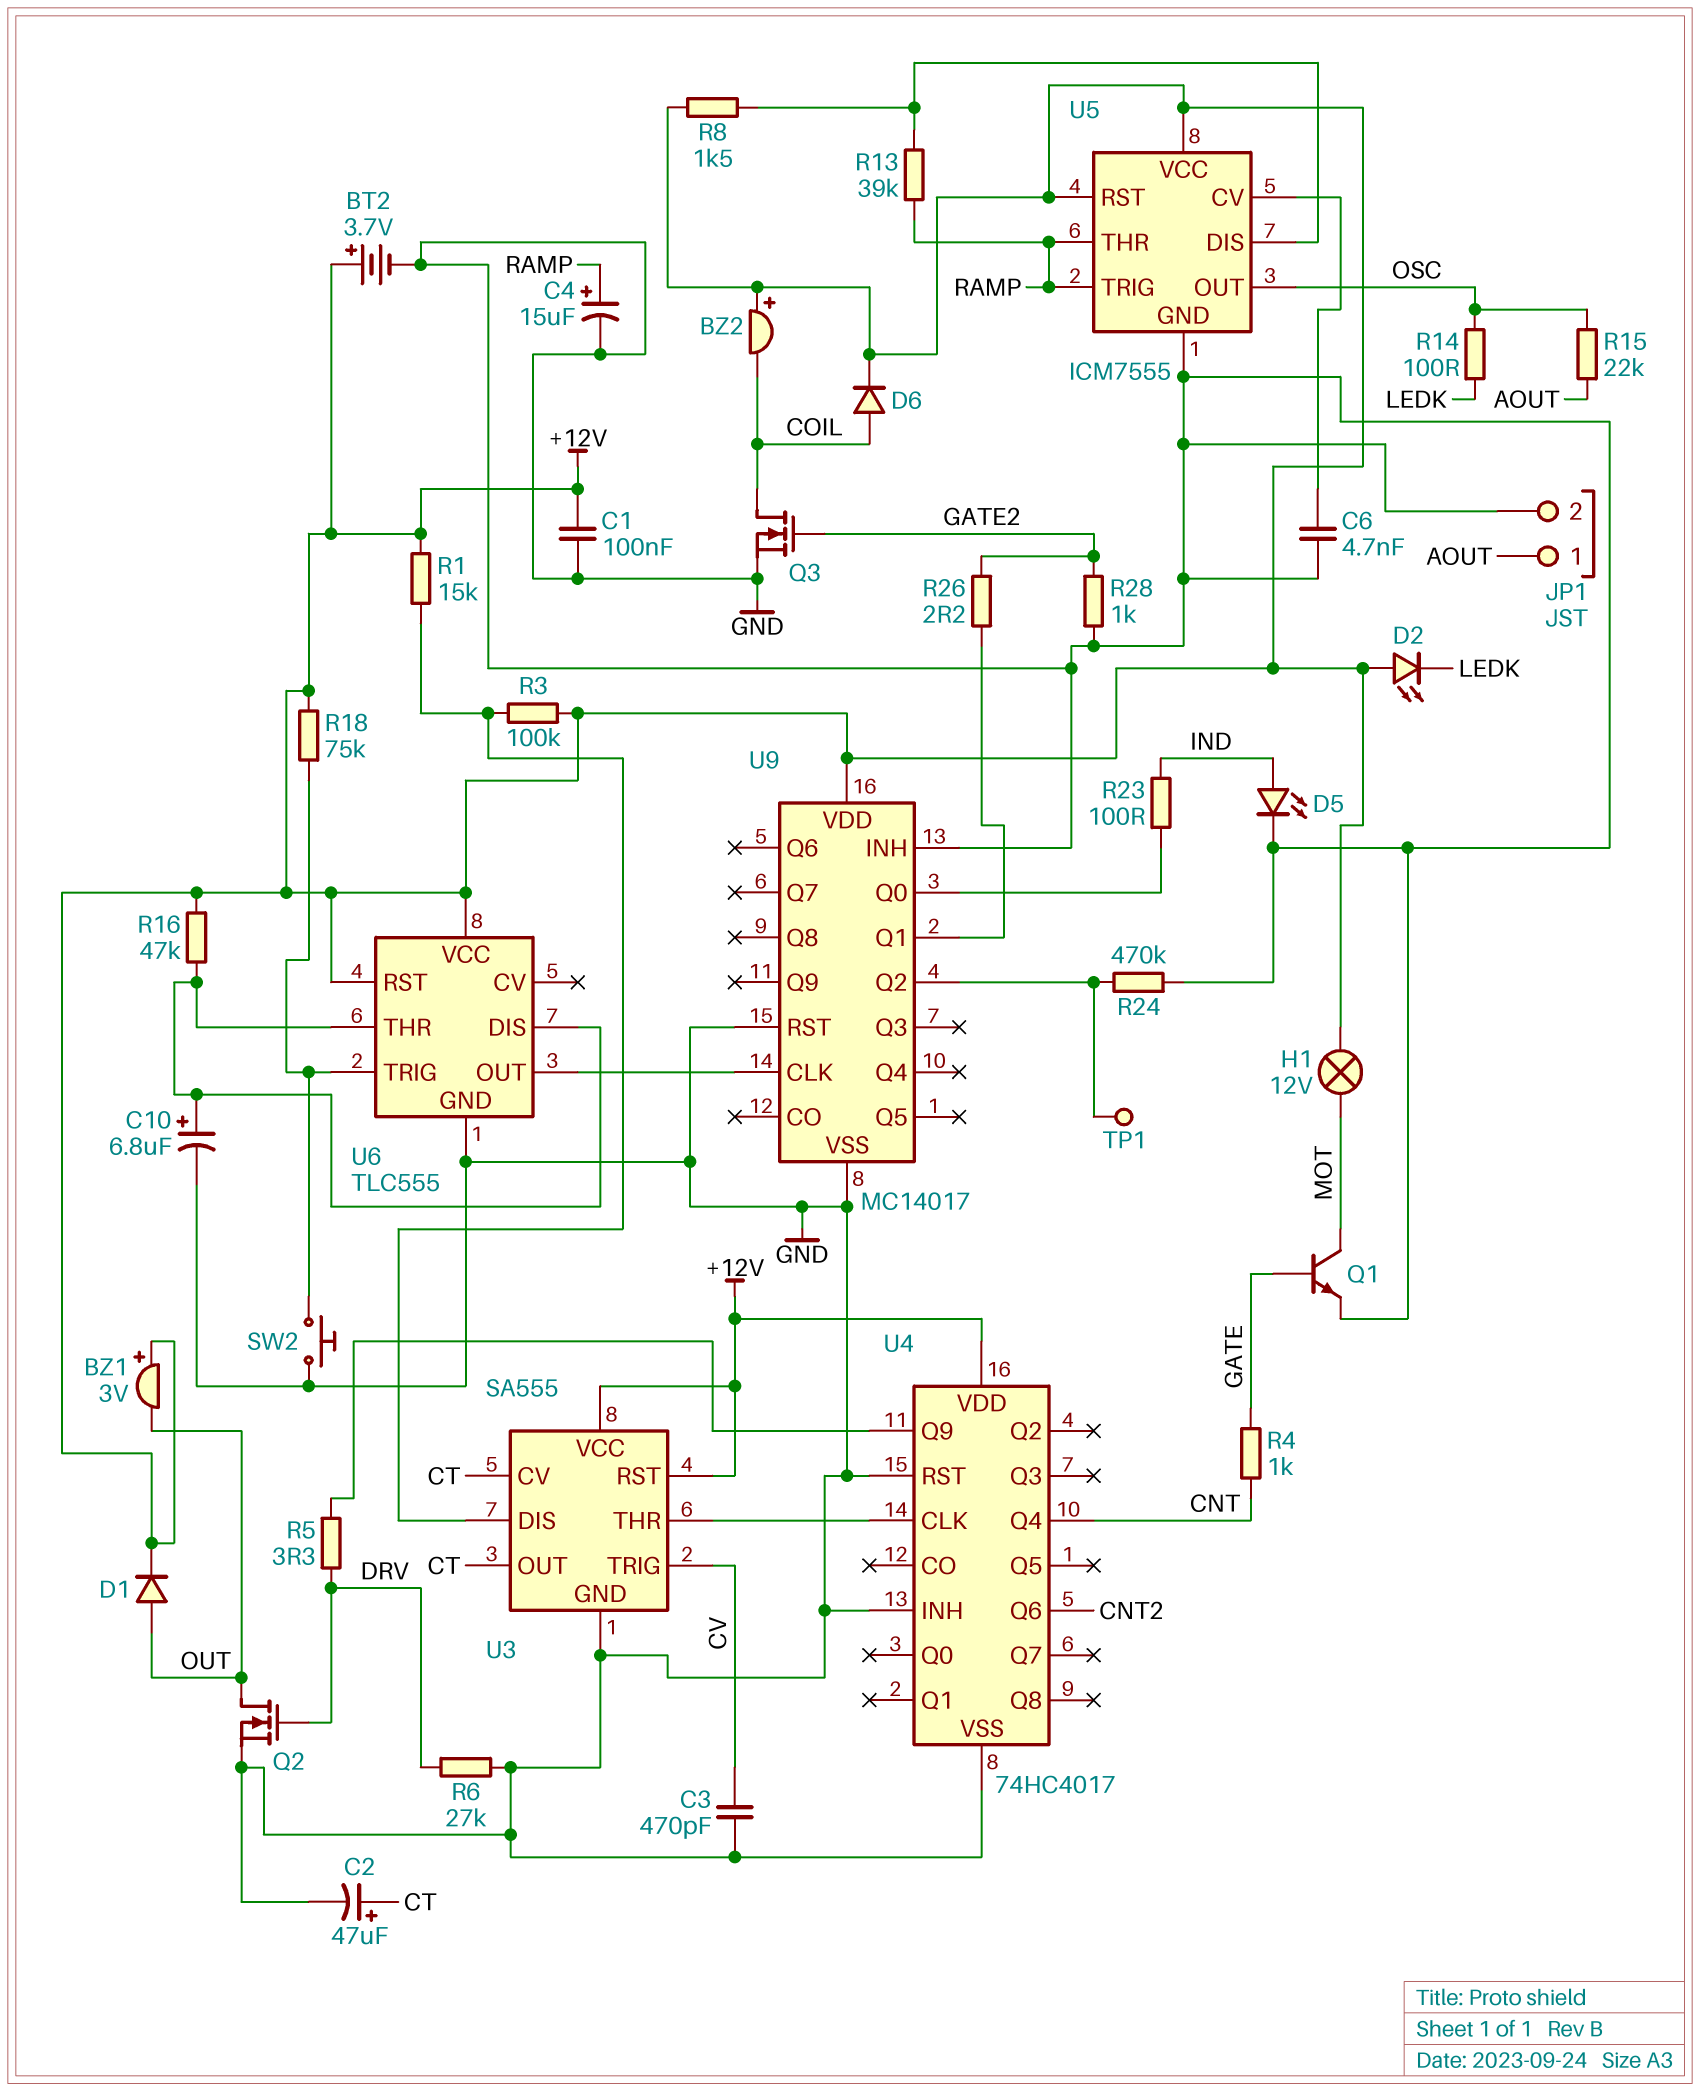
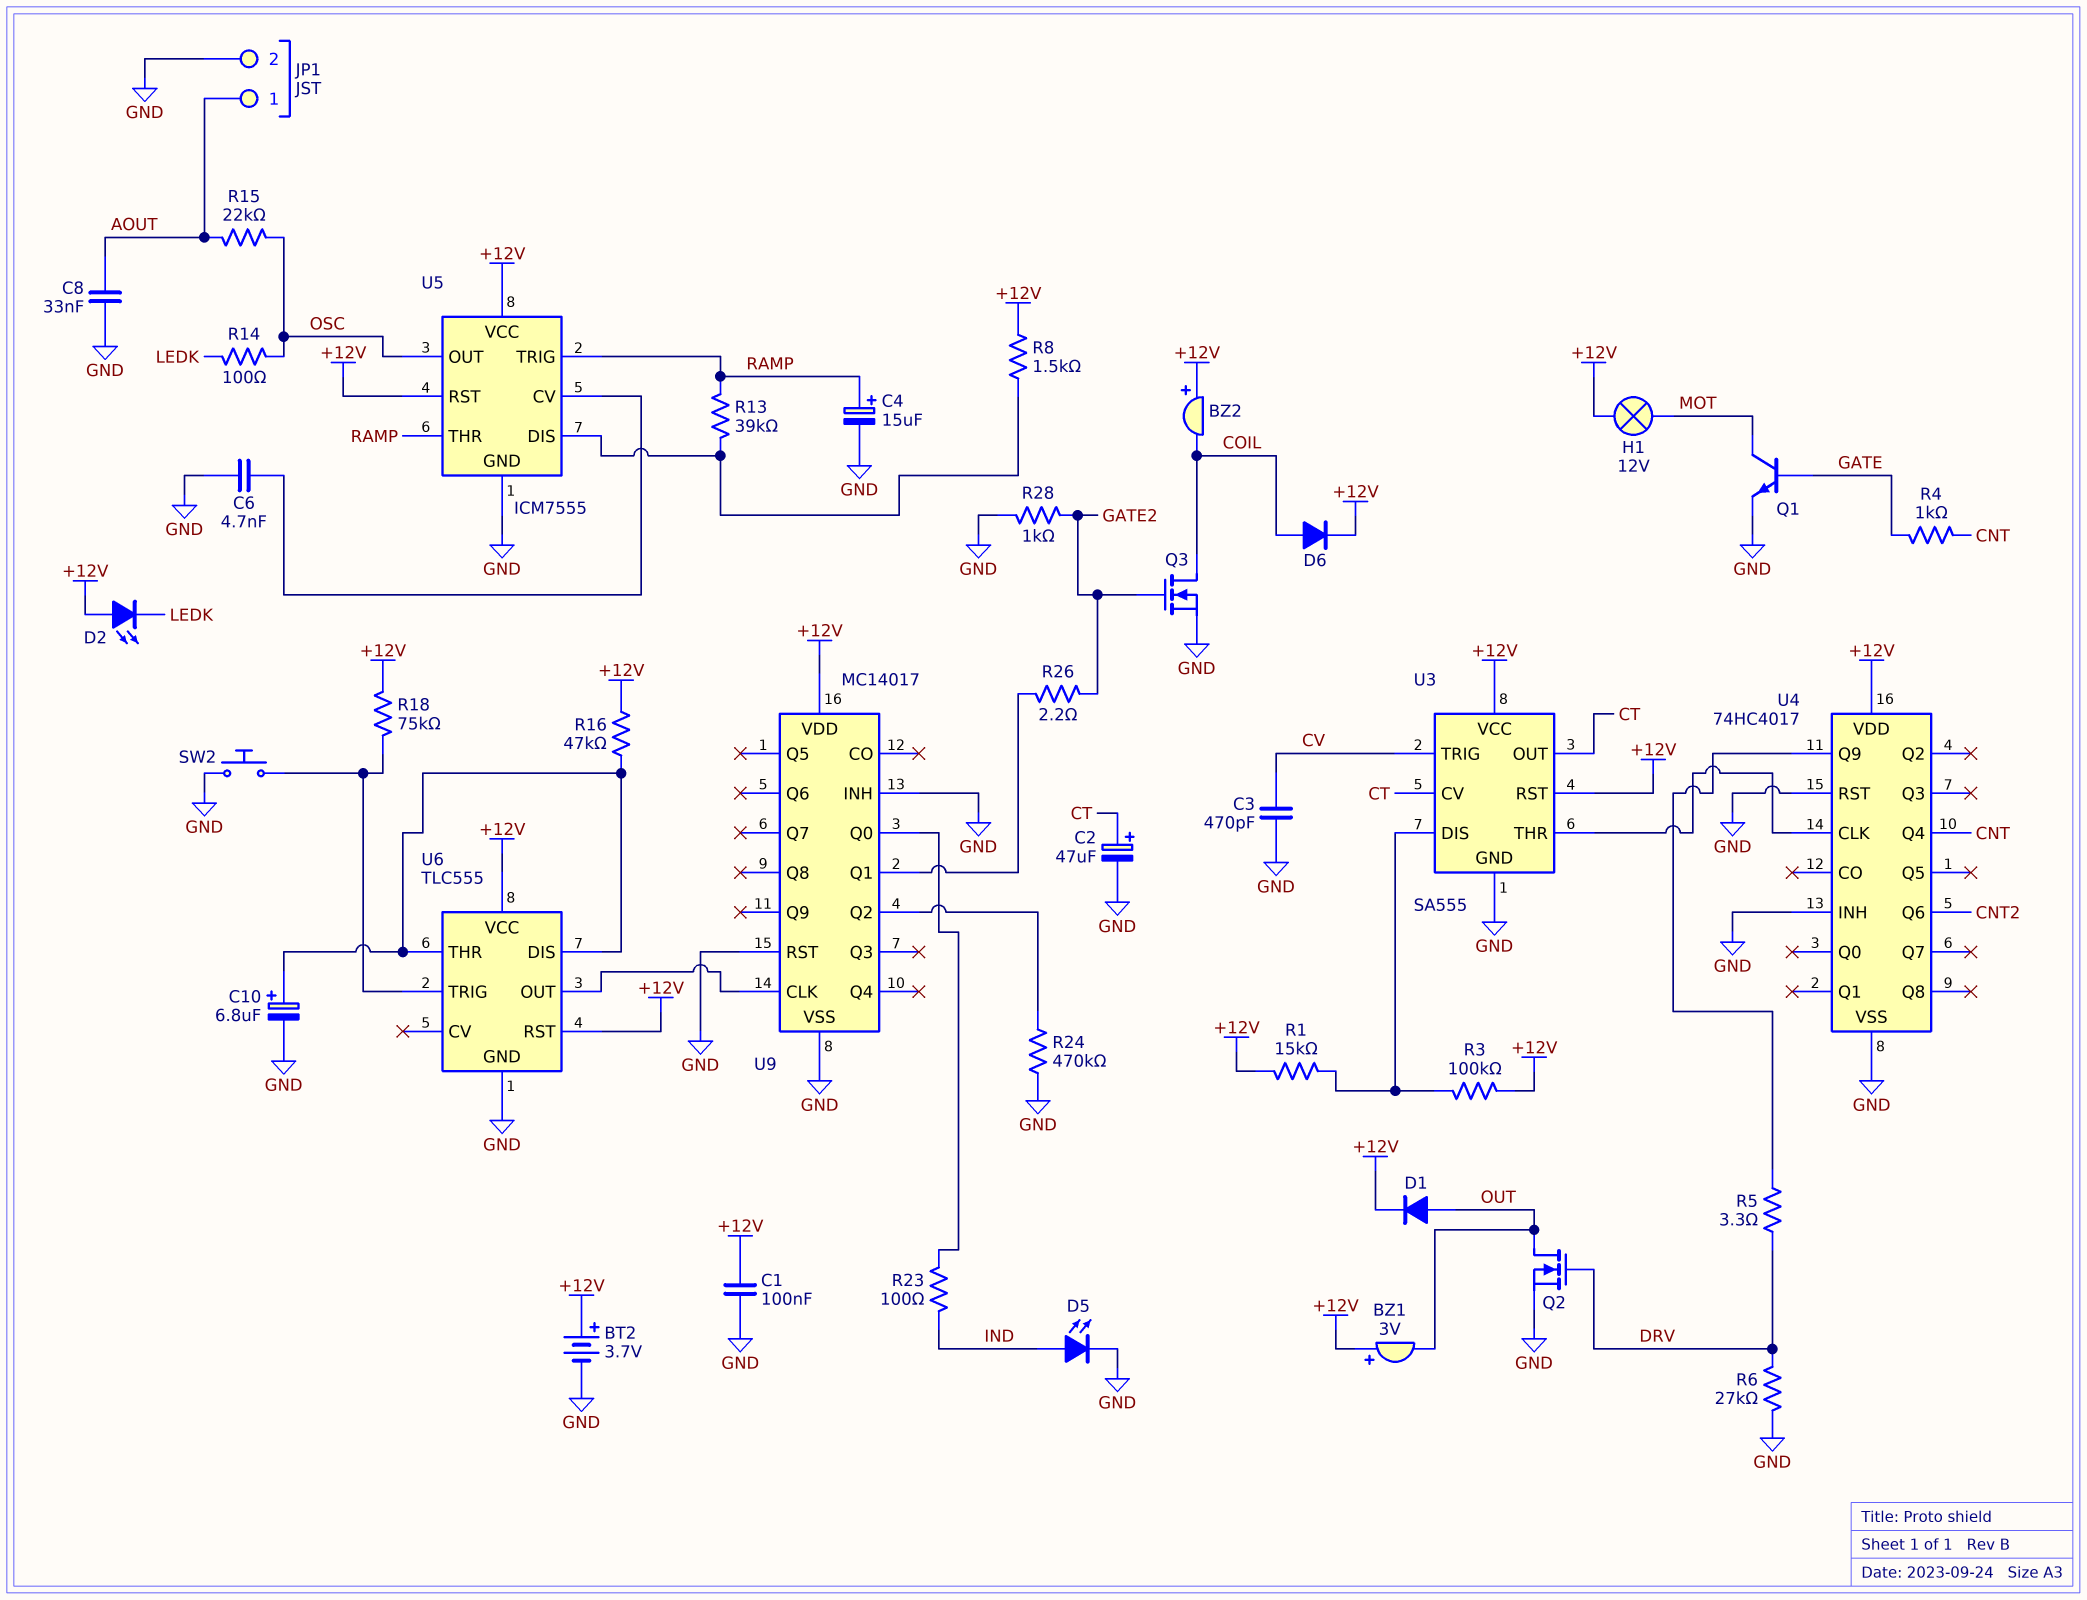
C8: none -> 33nF (AOUT, GND)
TP1: test point (U9/Q2) -> none

